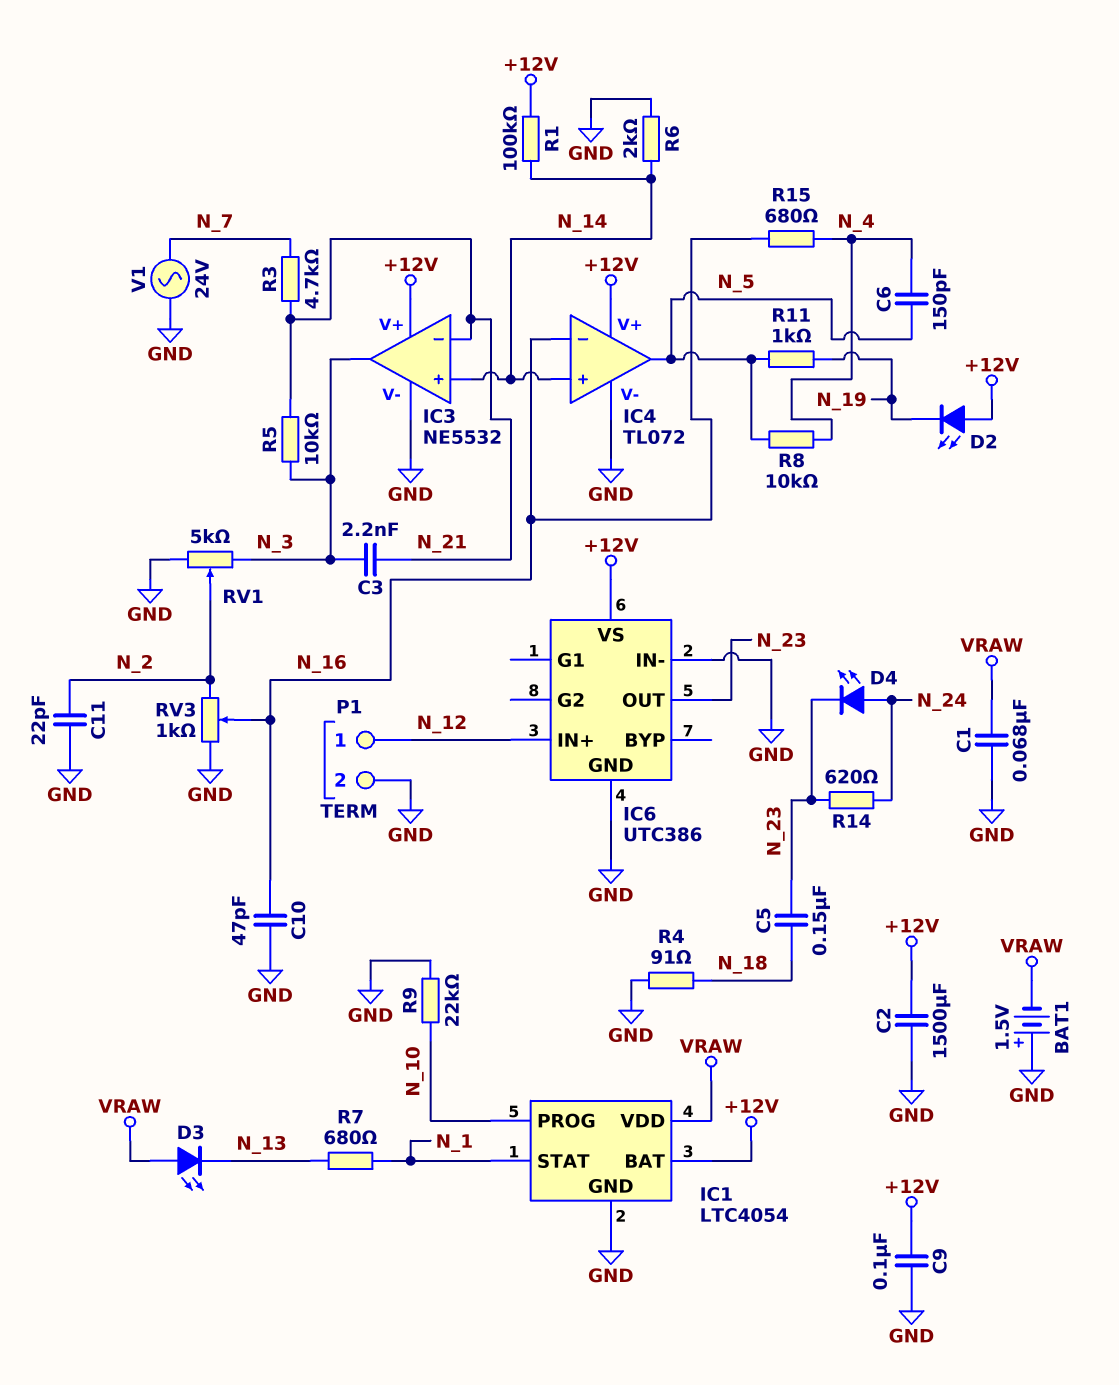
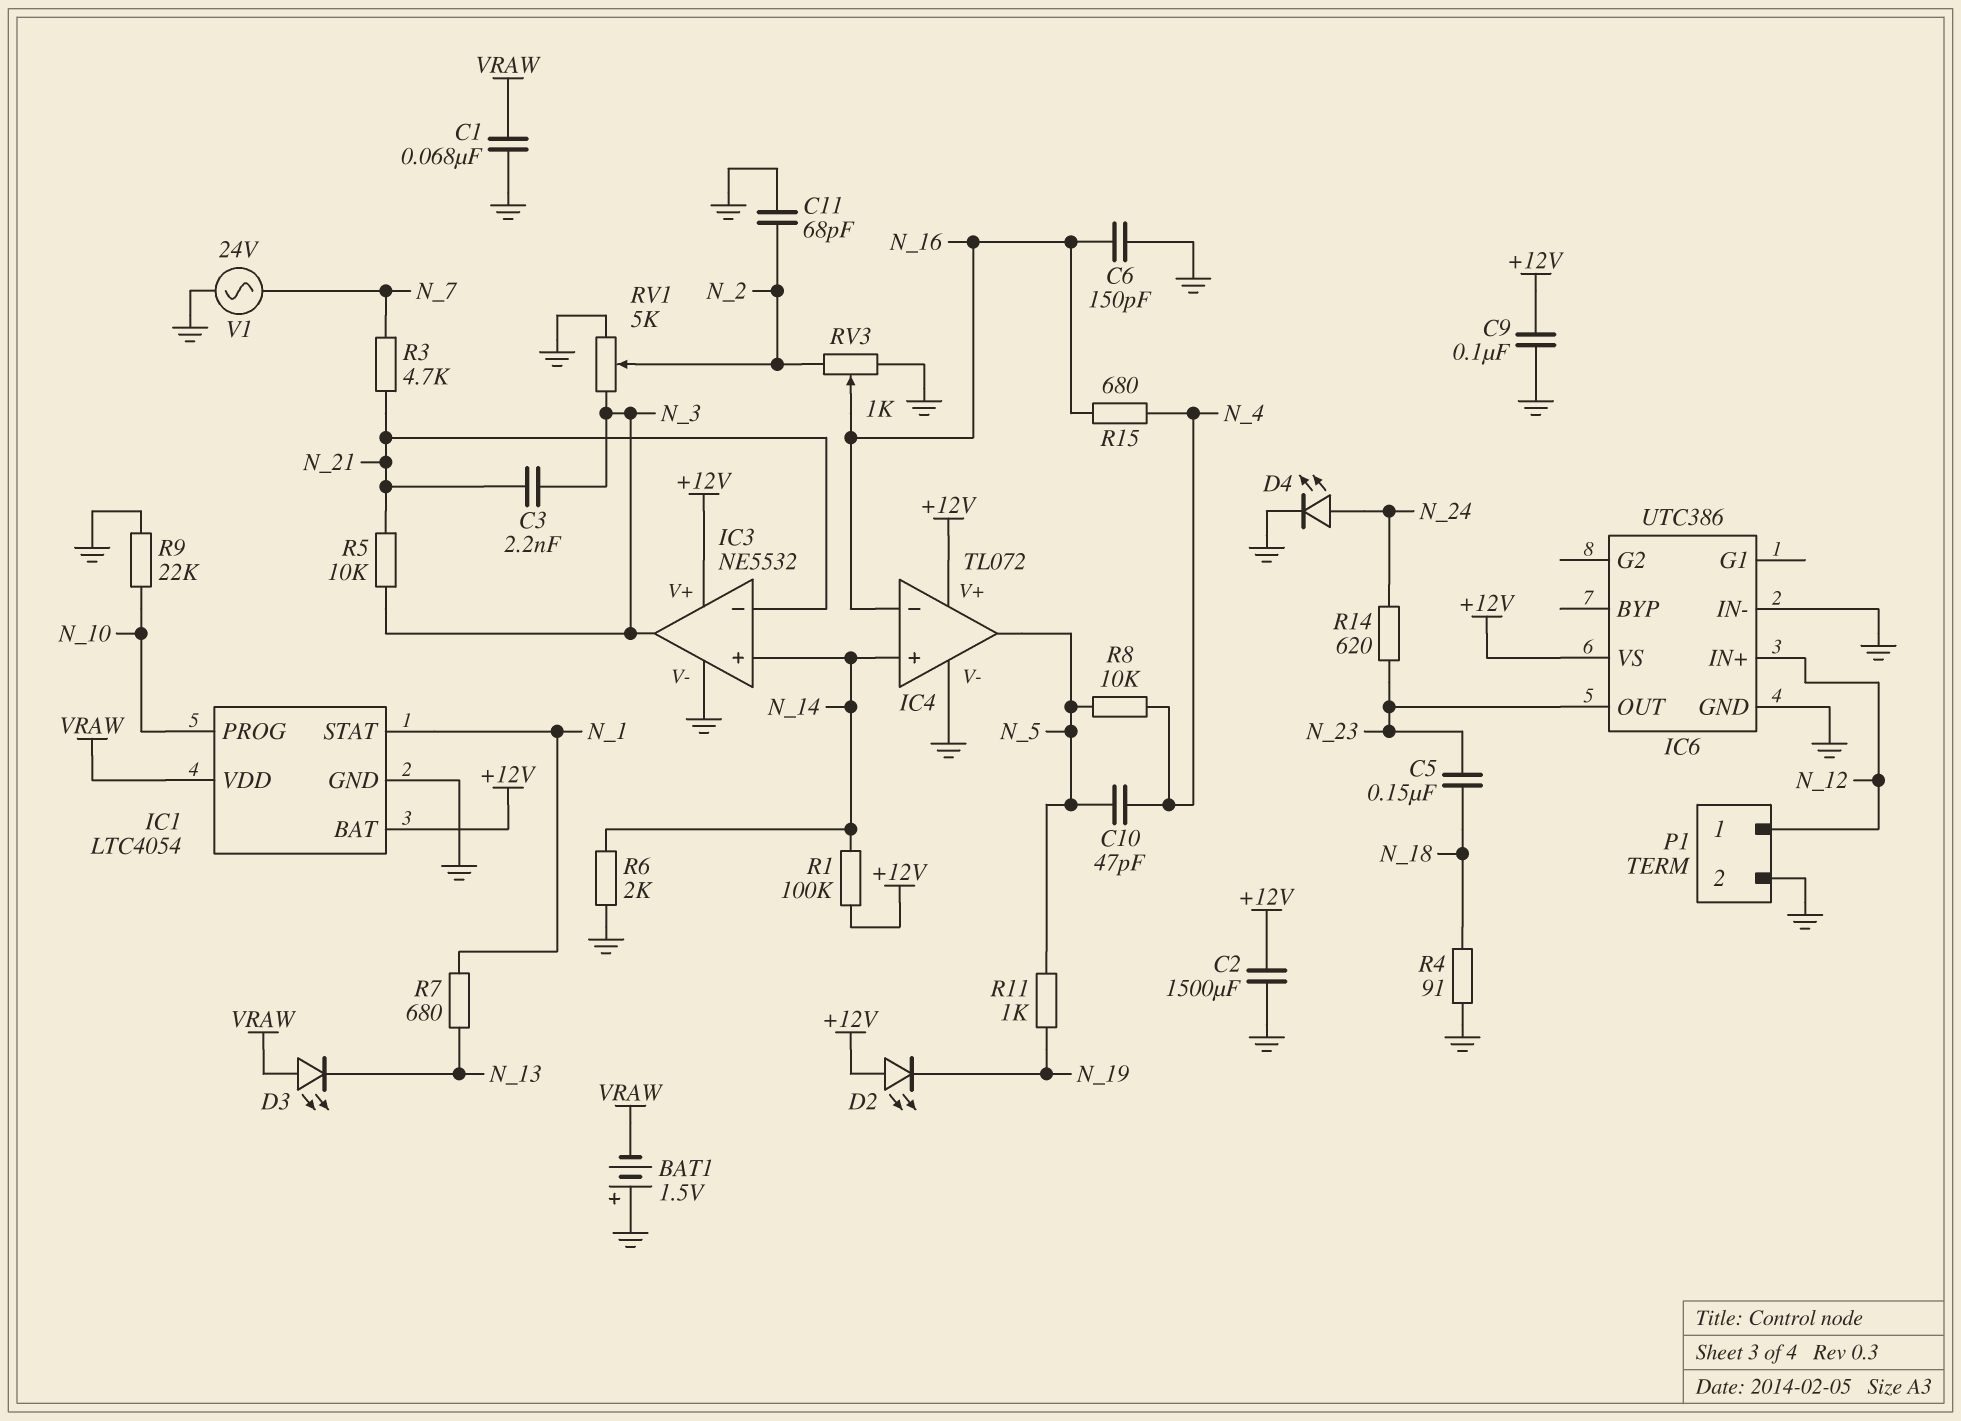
C6: 150pF (N_4, N_5) -> 150pF (GND, N_16)
C10: 47pF (GND, N_16) -> 47pF (N_4, N_5)
C11: 22pF (GND, N_2) -> 68pF (GND, N_2)
D4: LED (A N_24, K N_23) -> LED (A N_24, K GND)

